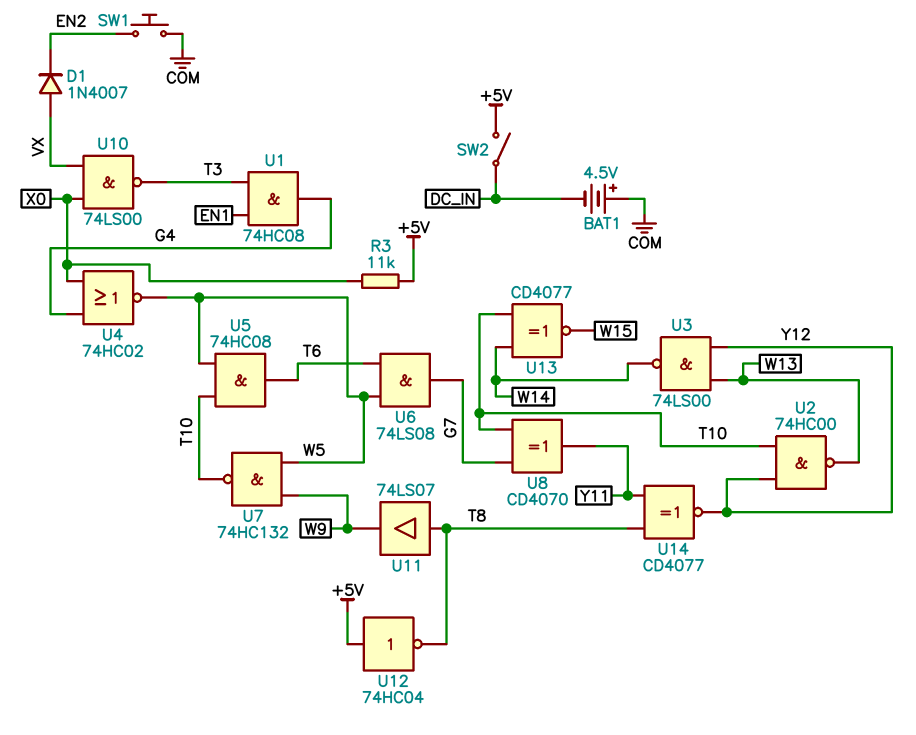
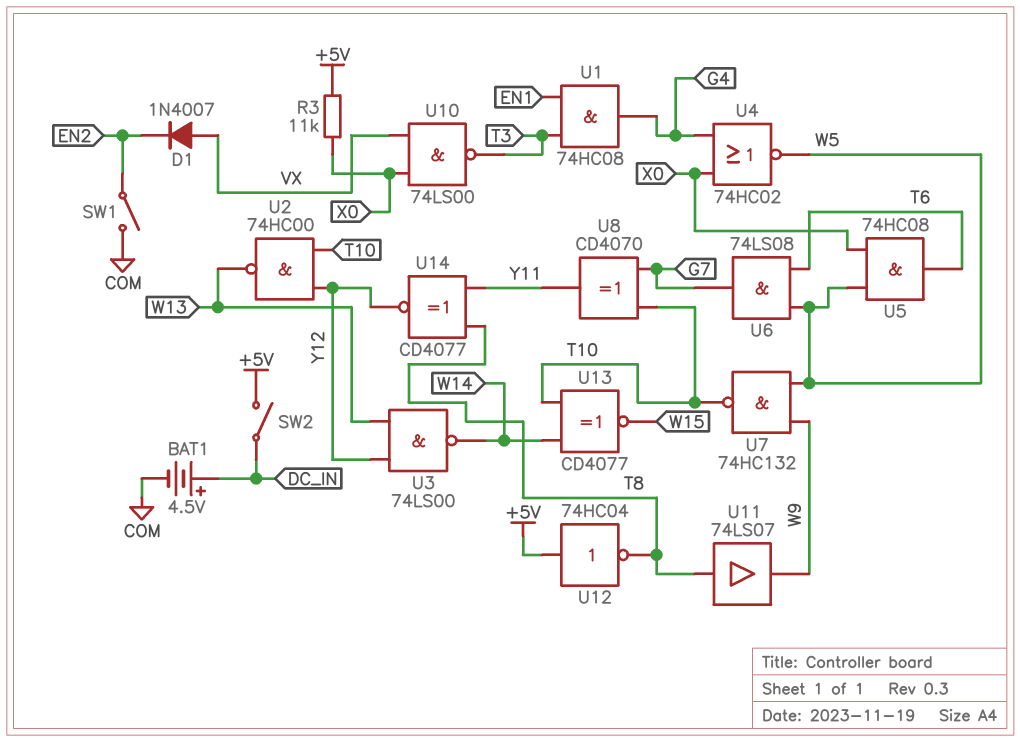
BAT1: 4.5V (plus COM, minus DC_IN) -> 4.5V (plus DC_IN, minus COM)
SW1: button (COM, EN2) -> switch (COM, EN2)
U5: AND 74HC08 (in T10, in W5, out T6) -> AND 74HC08 (in W5, in X0, out T6)

